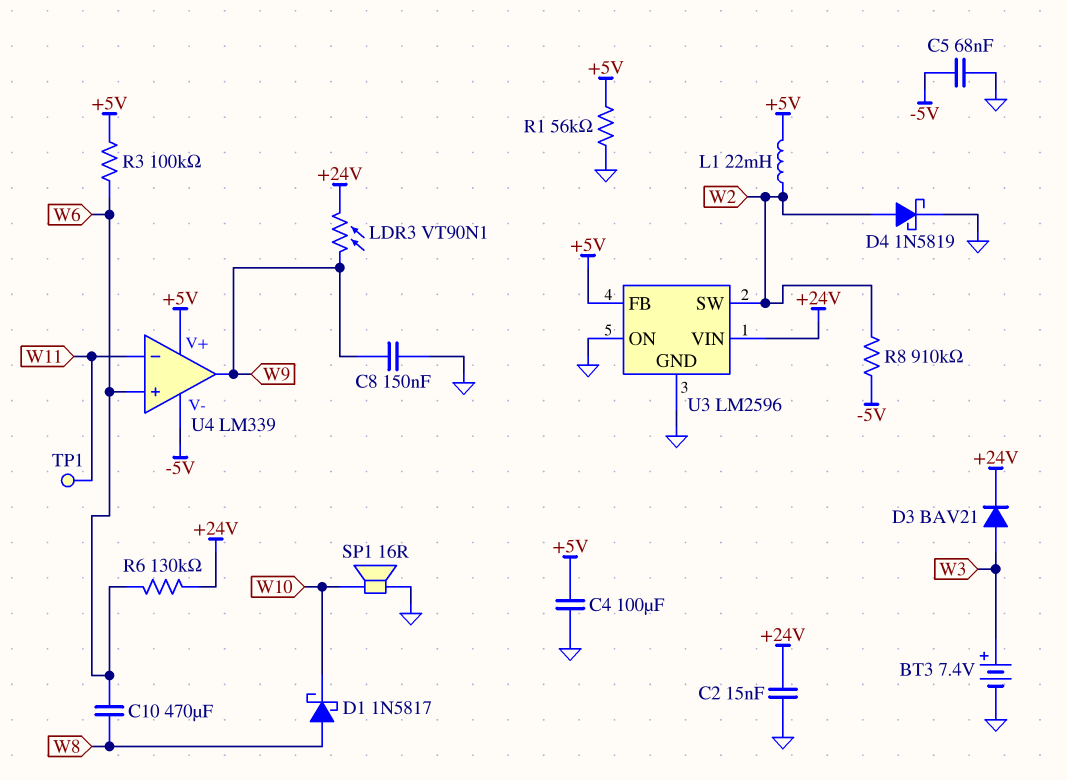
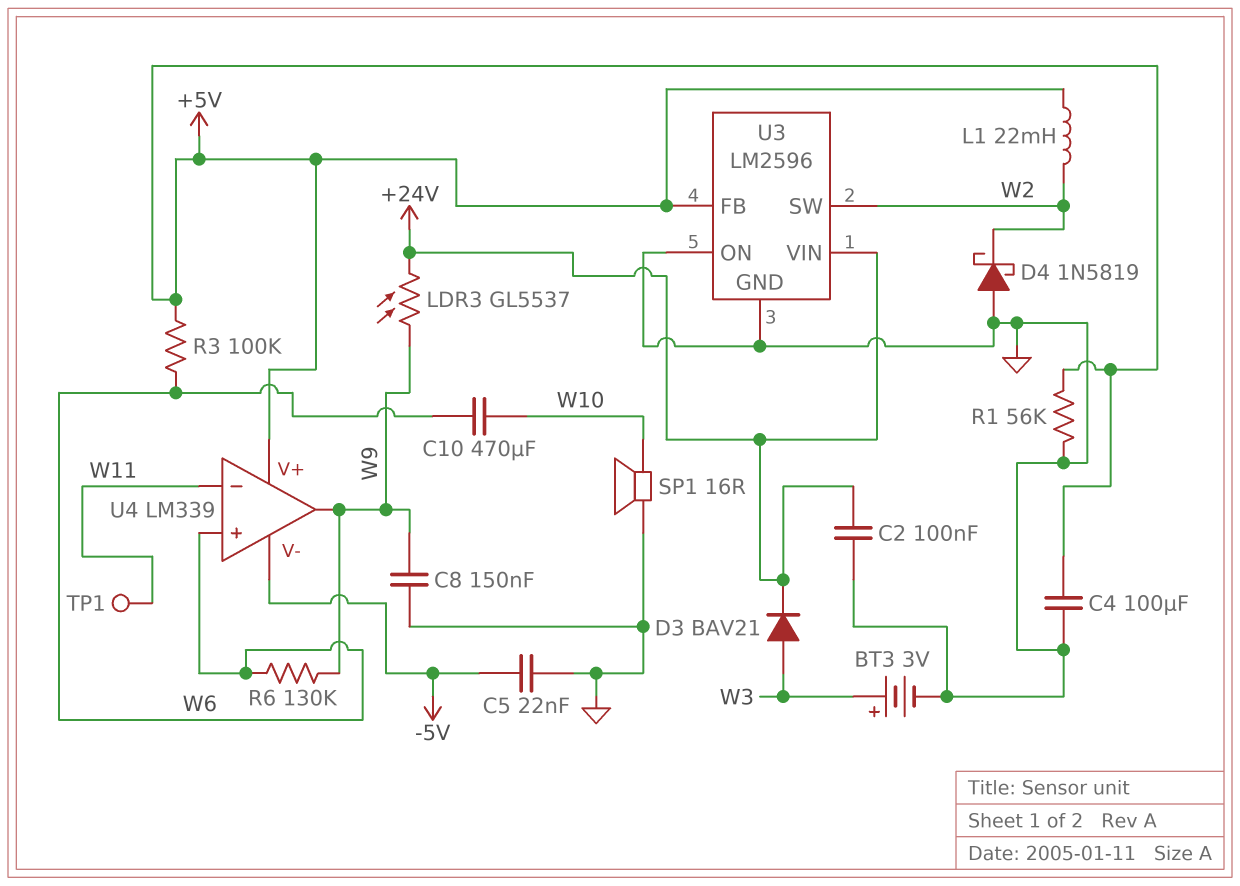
BT3: 7.4V (plus W3, minus GND) -> 3V (plus W3, minus GND)
C2: 15nF (+24V, GND) -> 100nF (+24V, GND)
C5: 68nF (-5V, GND) -> 22nF (-5V, GND)
C10: 470uF (W6, W8) -> 470uF (W6, W10)
D1: schottky 1N5817 (A W8, K W10) -> none
D4: schottky 1N5819 (A W2, K GND) -> schottky 1N5819 (A GND, K W2)
LDR3: VT90N1 (+24V, W9) -> GL5537 (+24V, W9)
R6: 130k (+24V, W6) -> 130k (W6, W9)
R8: 910k (-5V, W2) -> none

